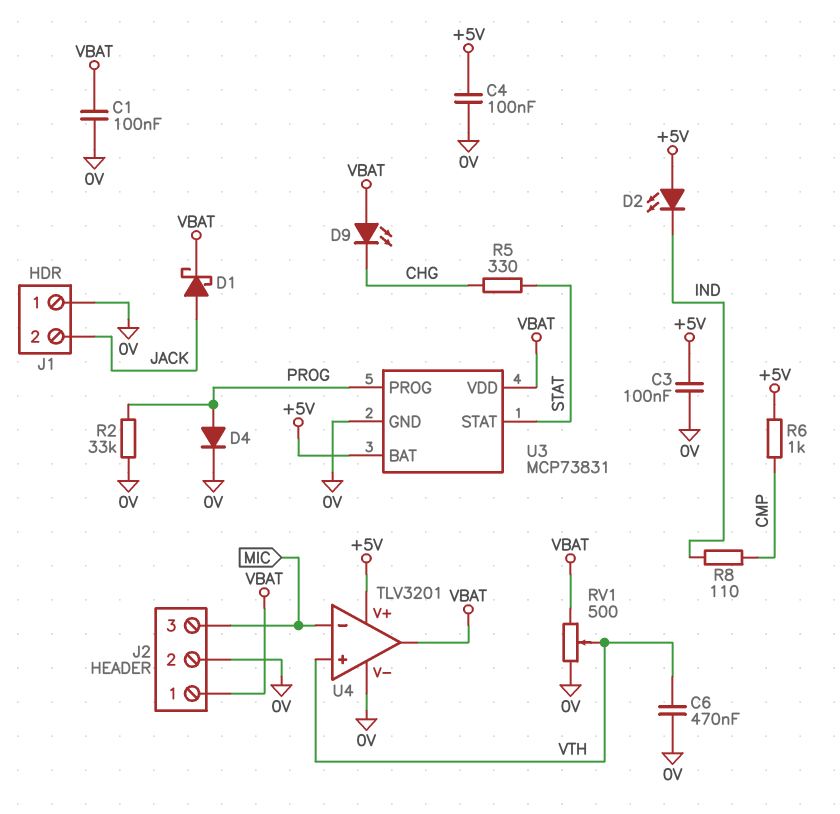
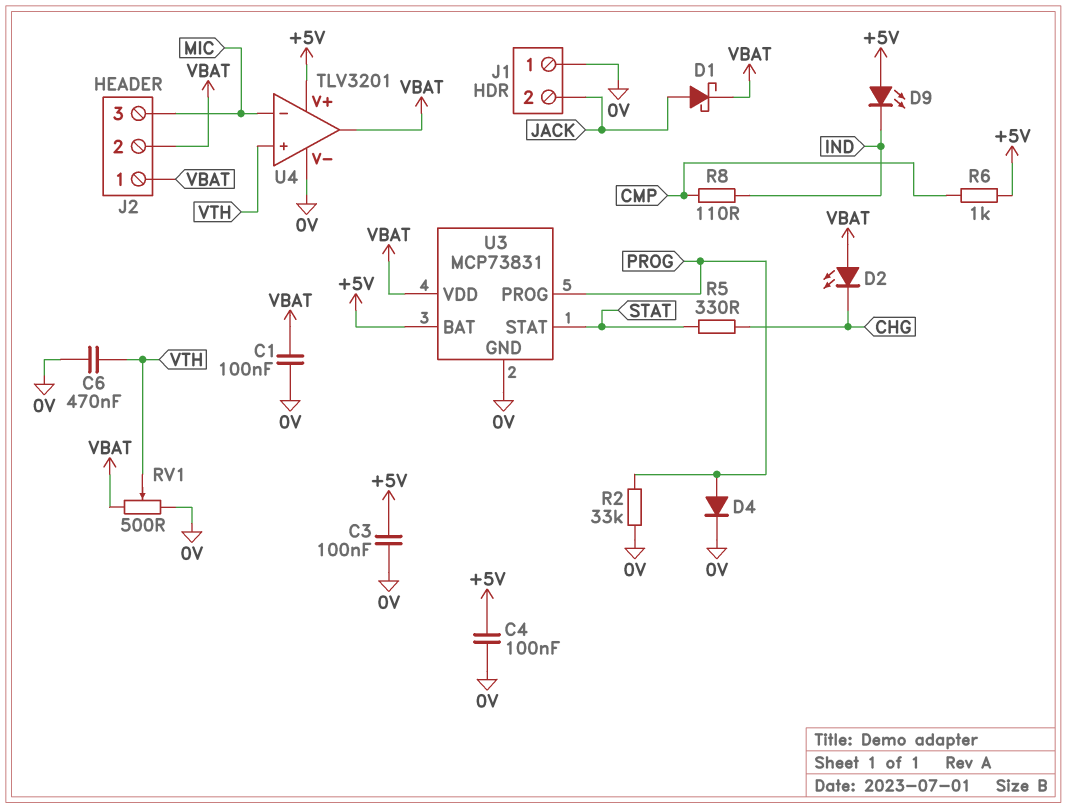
D2: LED (A +5V, K IND) -> LED (A VBAT, K CHG)
D9: LED (A VBAT, K CHG) -> LED (A +5V, K IND)
J2 pin 2: 0V -> VBAT

